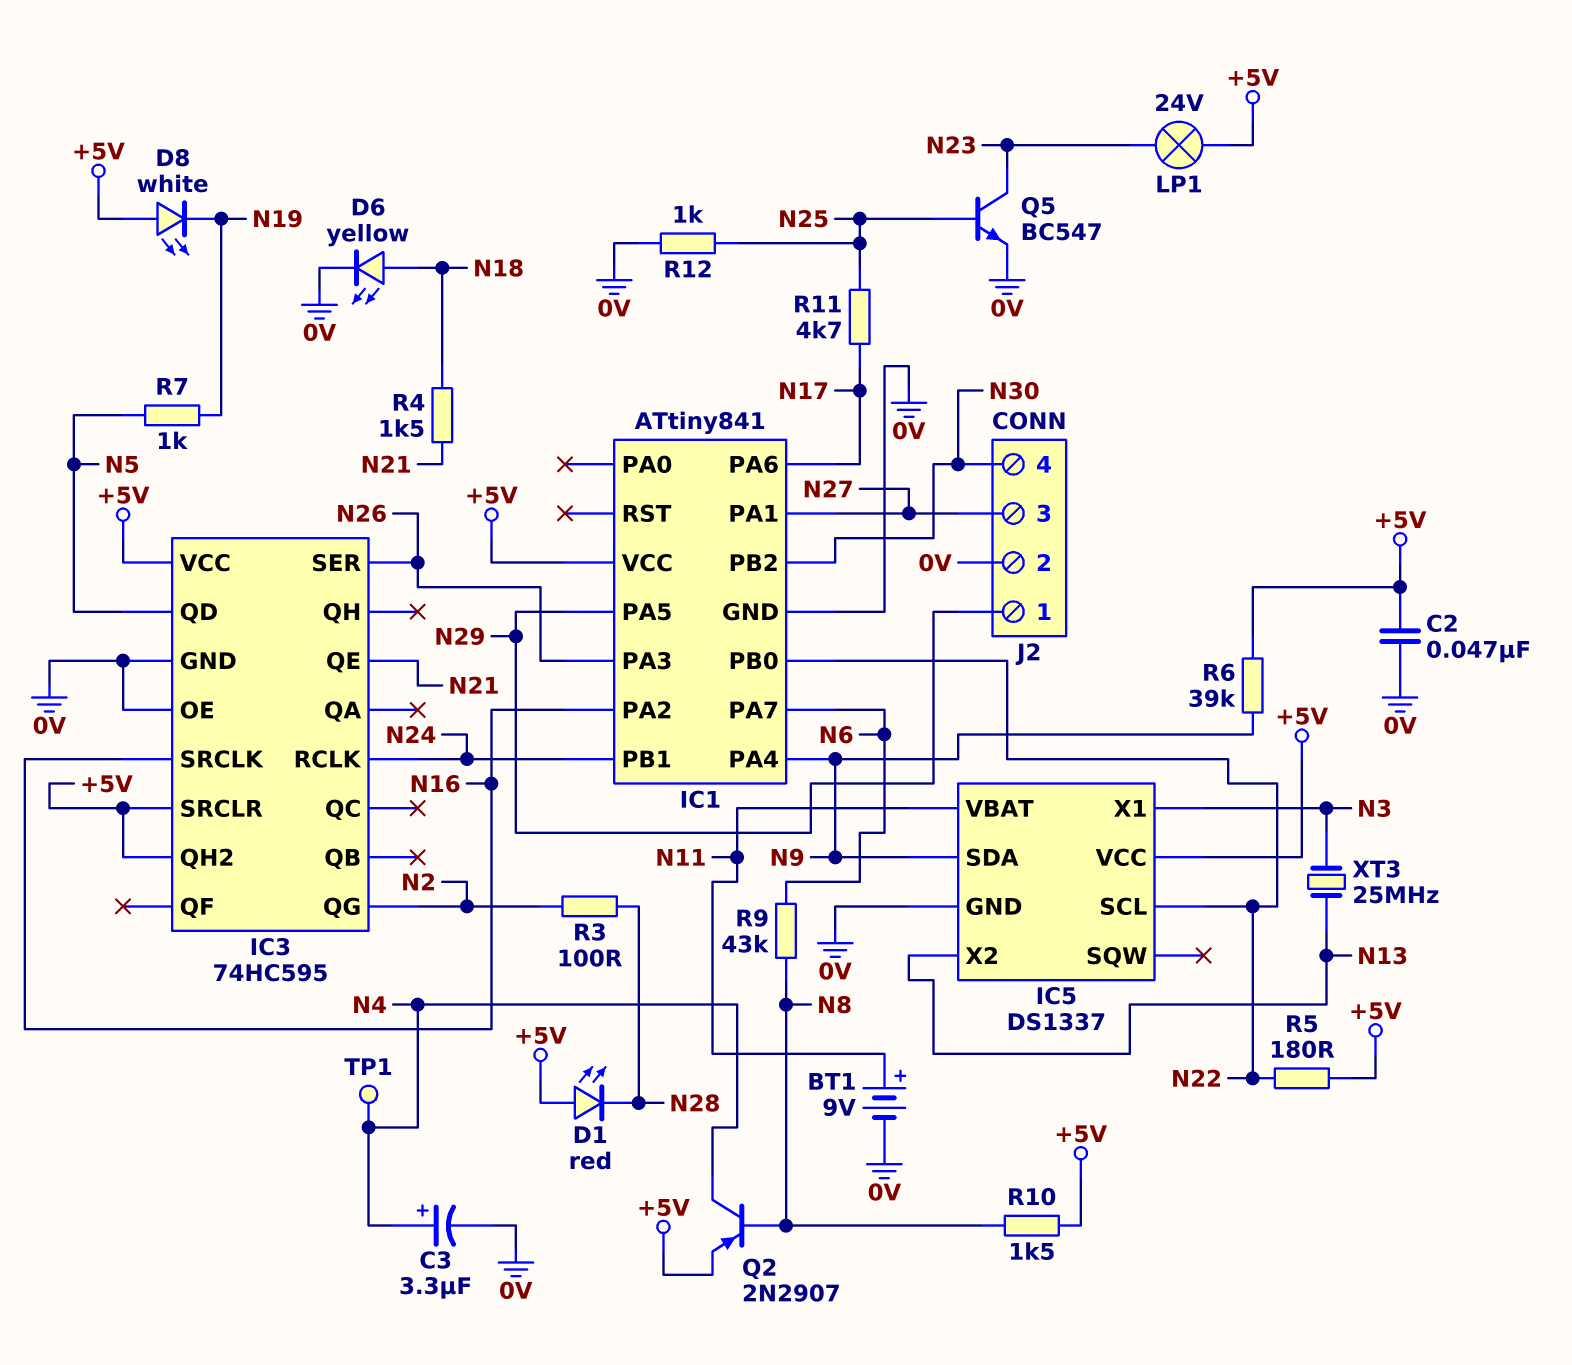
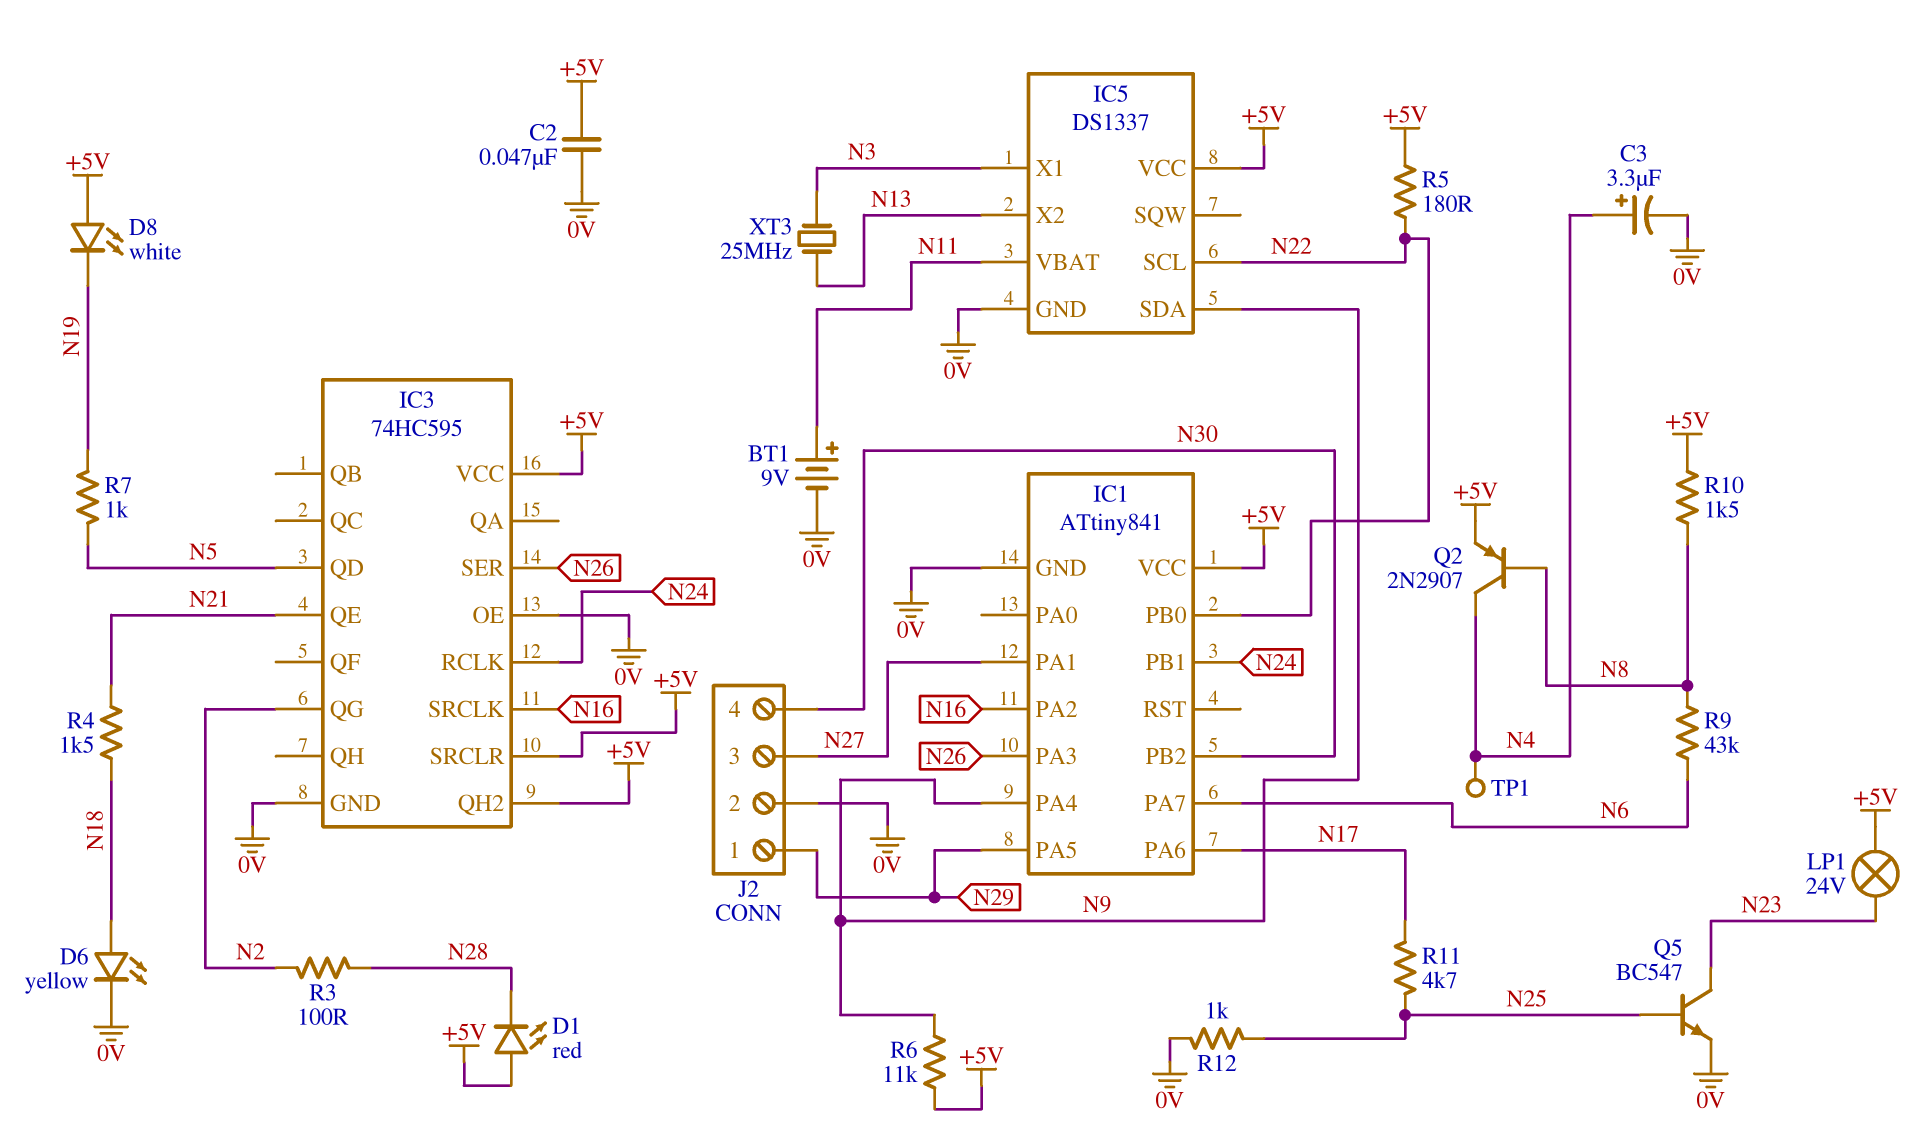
R6: 39k (+5V, N9) -> 11k (+5V, N9)

